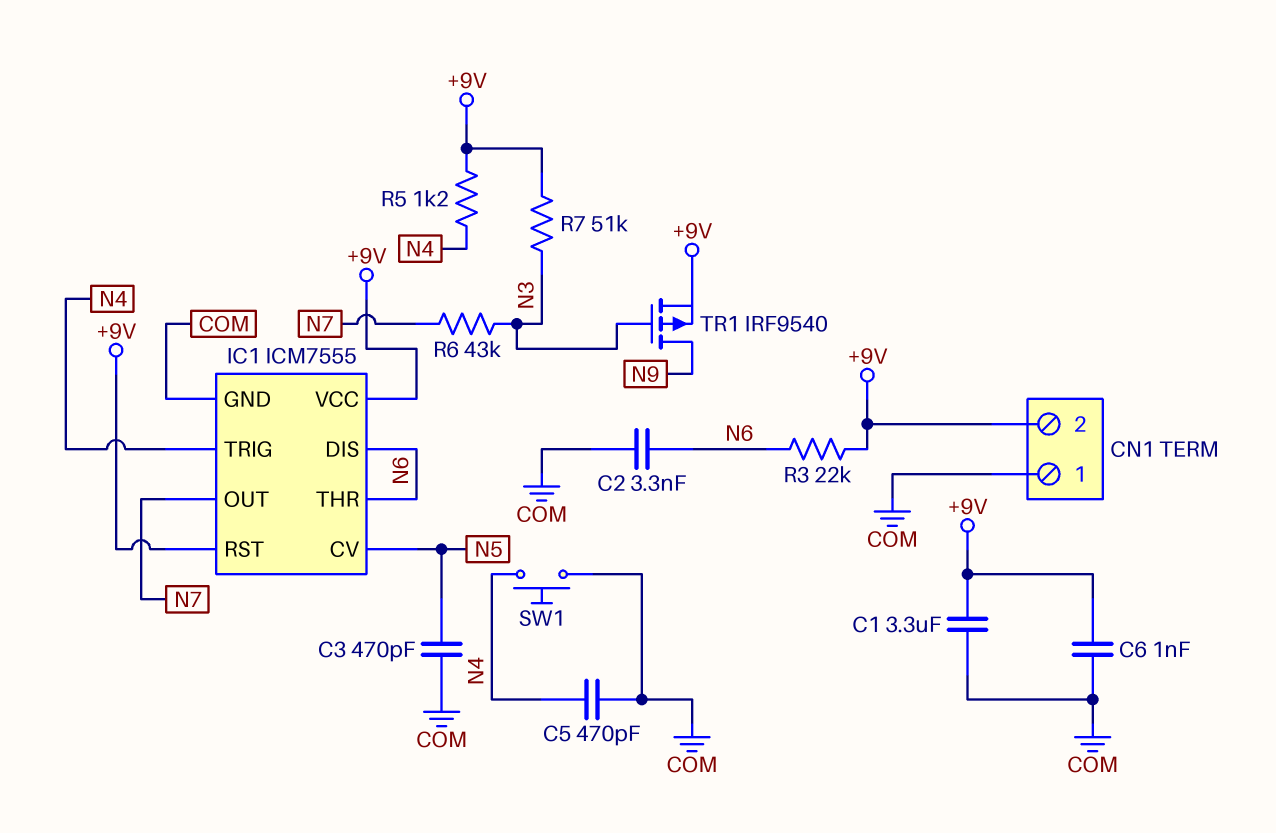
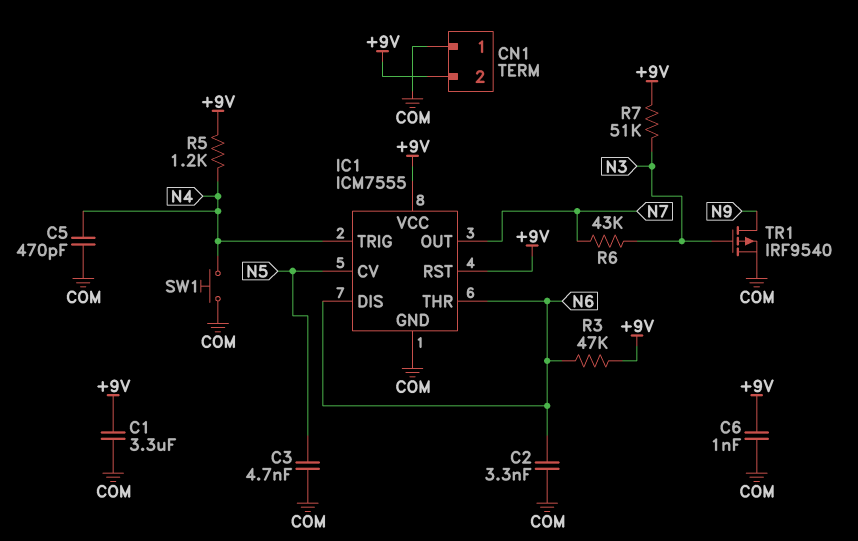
C3: 470pF (COM, N5) -> 4.7nF (COM, N5)
R3: 22k (+9V, N6) -> 47k (+9V, N6)
TR1: PMOS IRF9540 (G N3, D N9, S +9V) -> PMOS IRF9540 (G N3, D N9, S COM)

